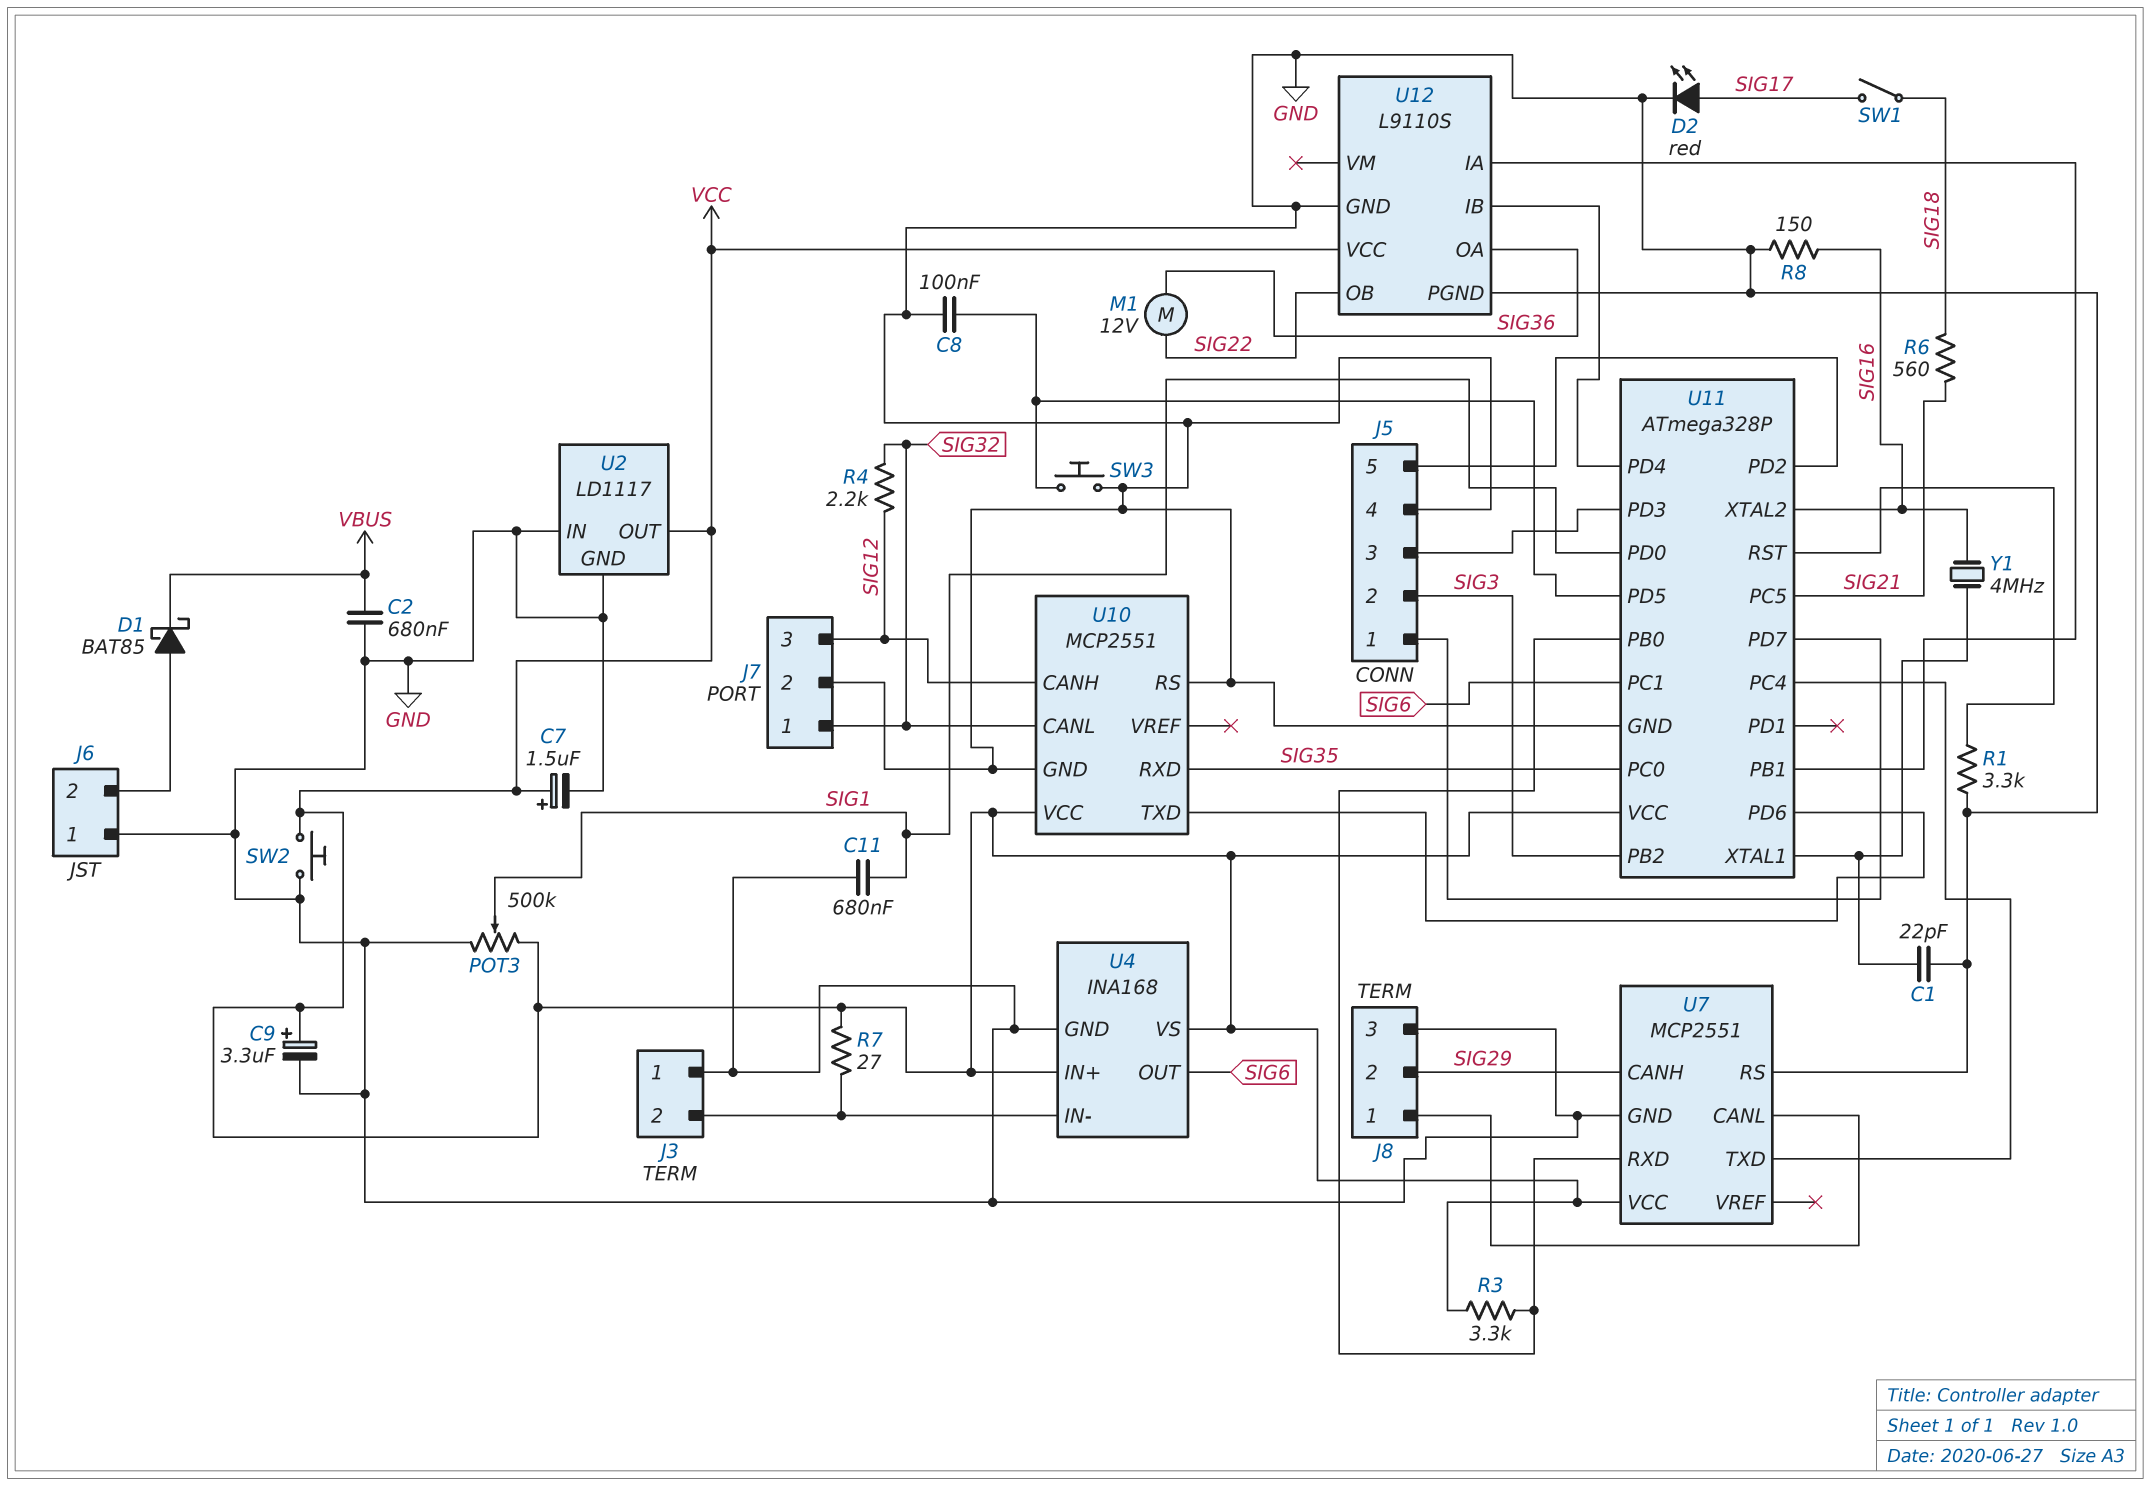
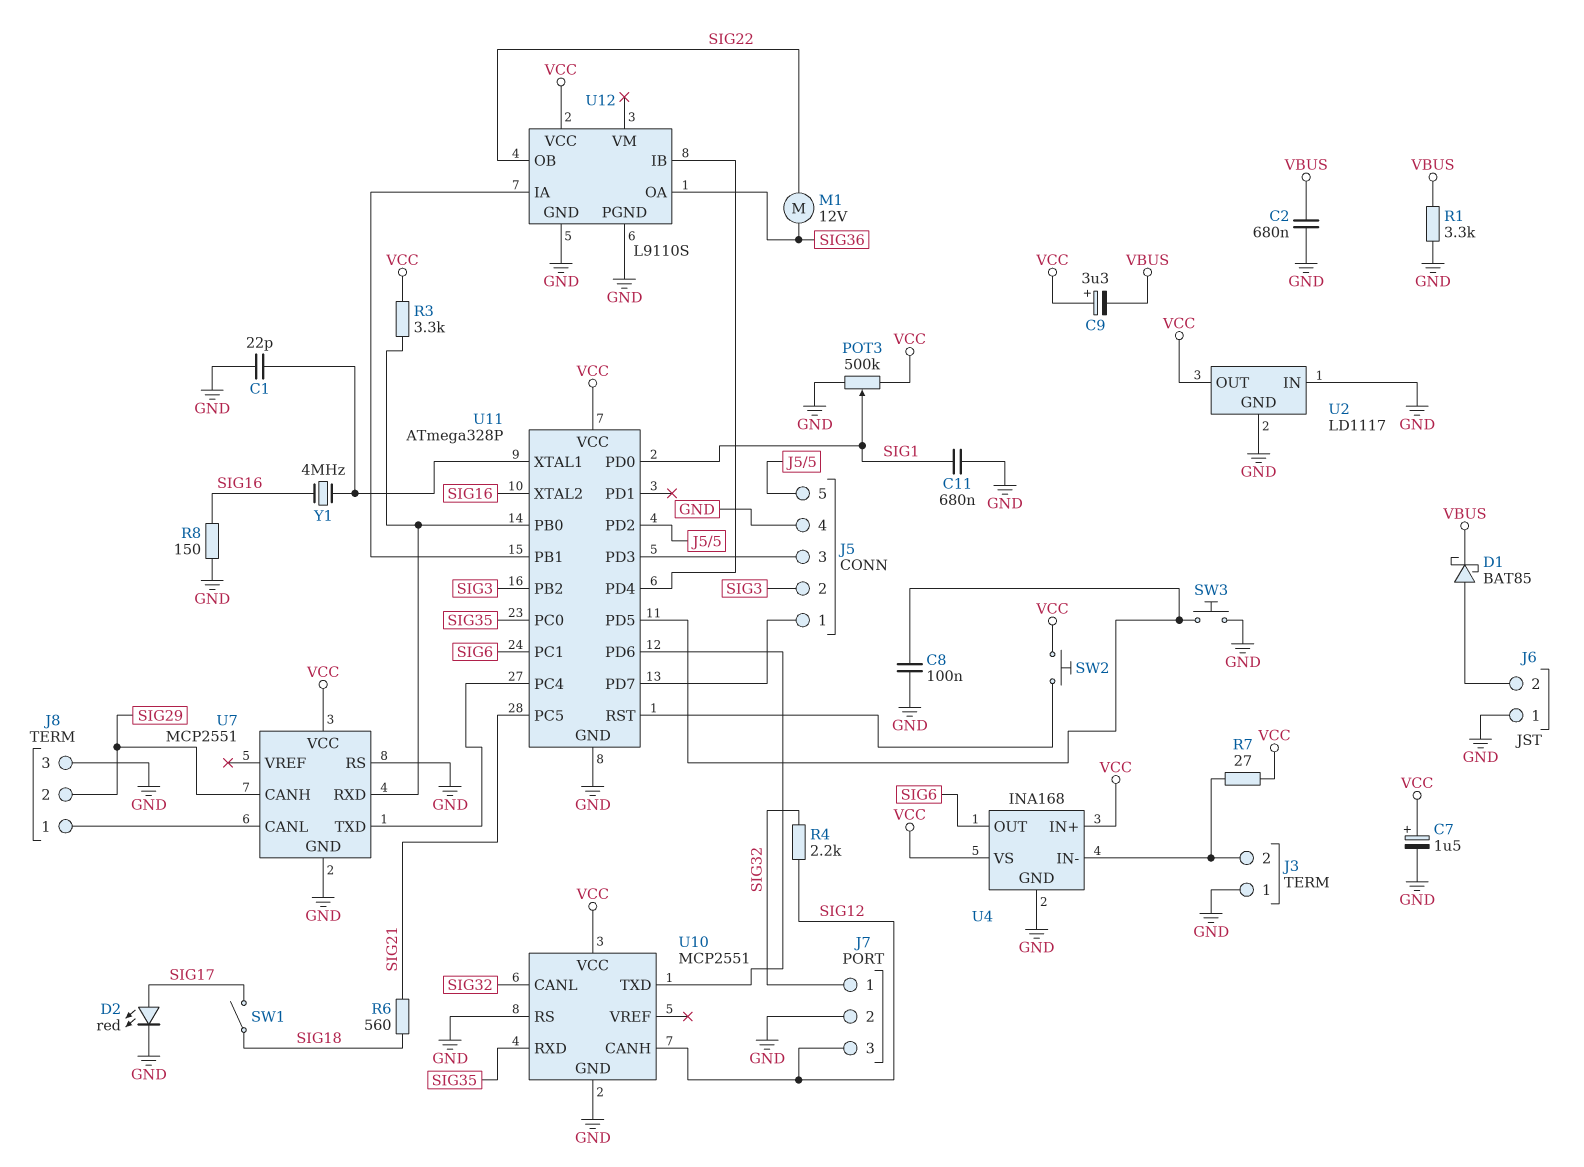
C9: 3.3uF (plus VCC, minus GND) -> 3.3uF (plus VCC, minus VBUS)
R1: 3.3k (GND, U11/RST) -> 3.3k (GND, VBUS)
SW2: button (GND, VCC) -> button (U11/RST, VCC)

